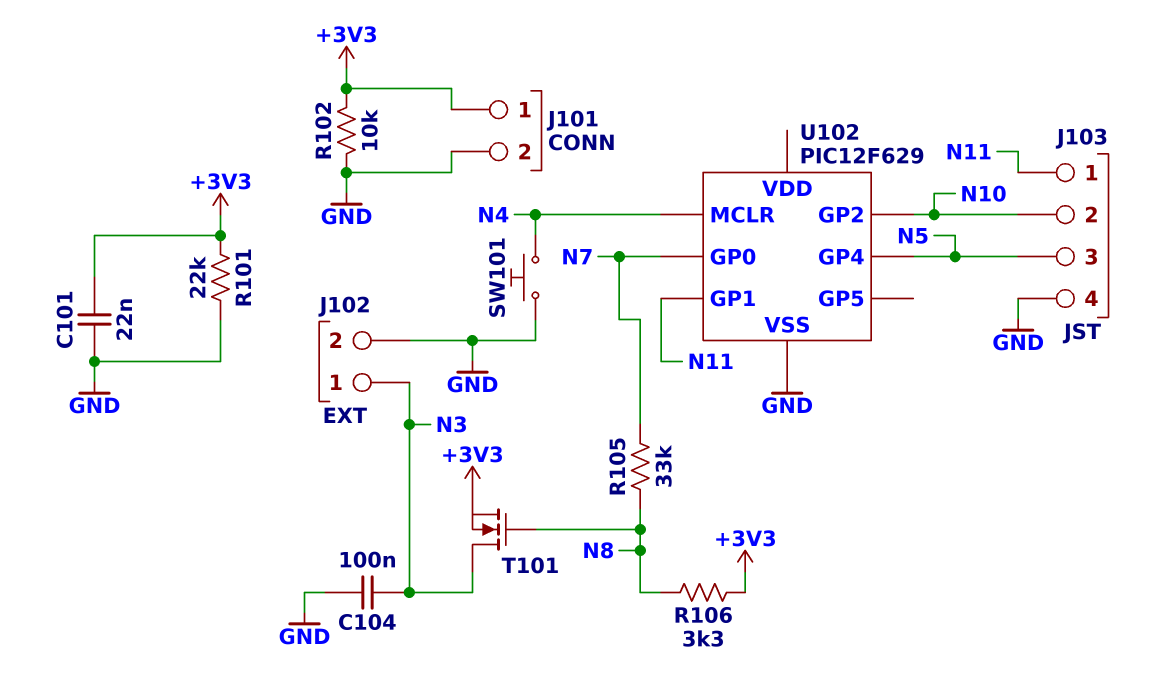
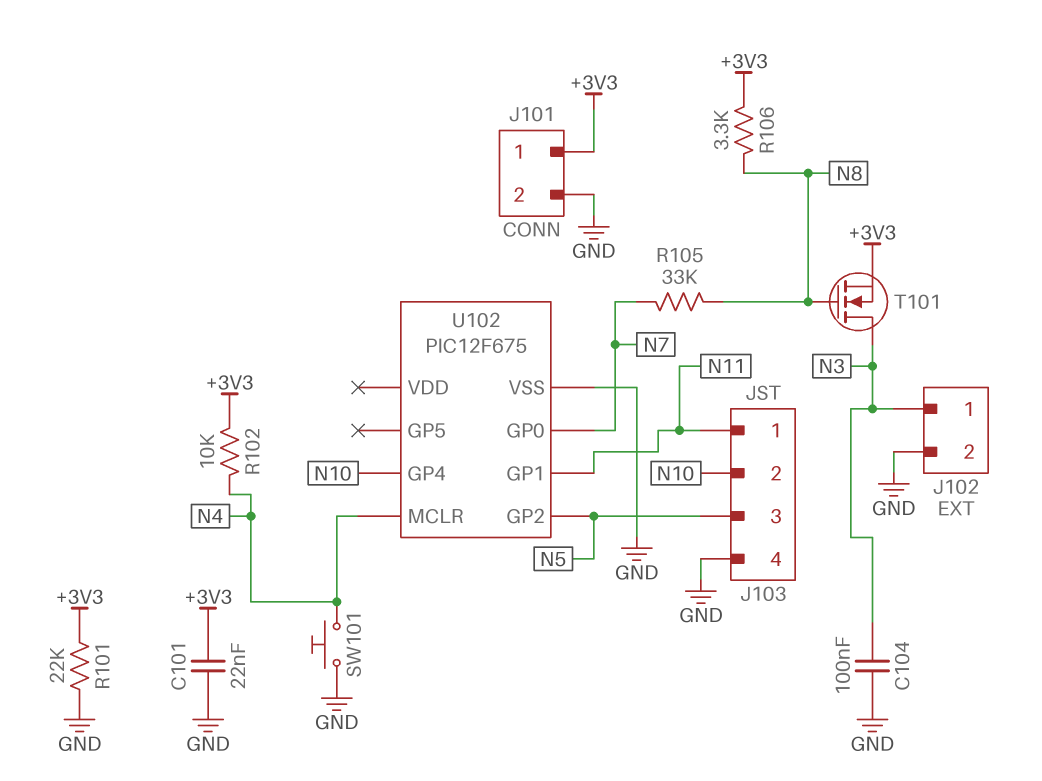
R102: 10k (+3V3, GND) -> 10k (+3V3, N4)
U102: PIC12F629 -> PIC12F675
U102 pin GP2: N10 -> N5
U102 pin GP4: N5 -> N10

